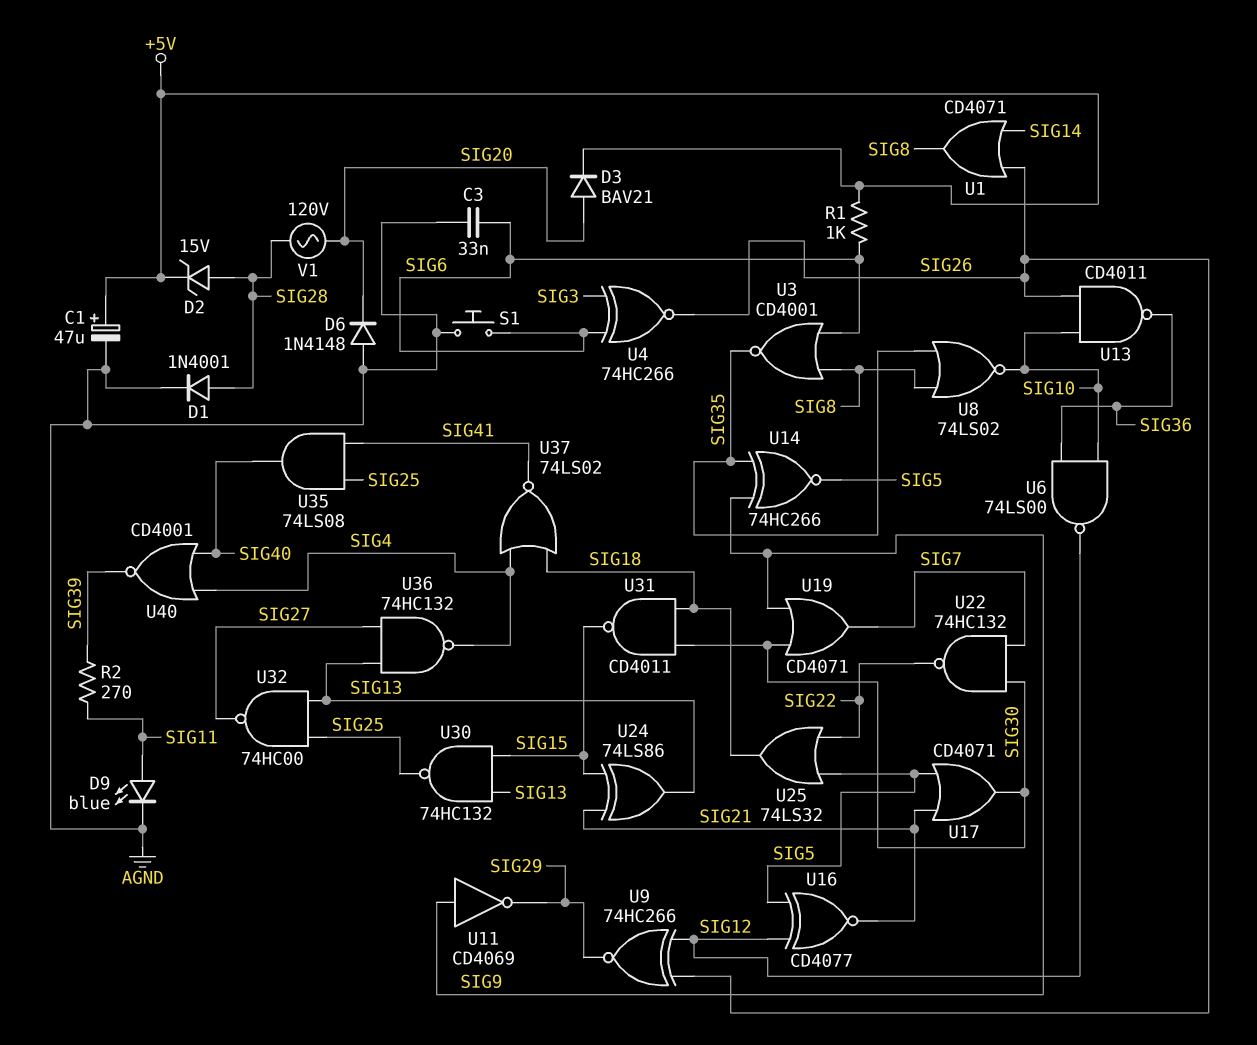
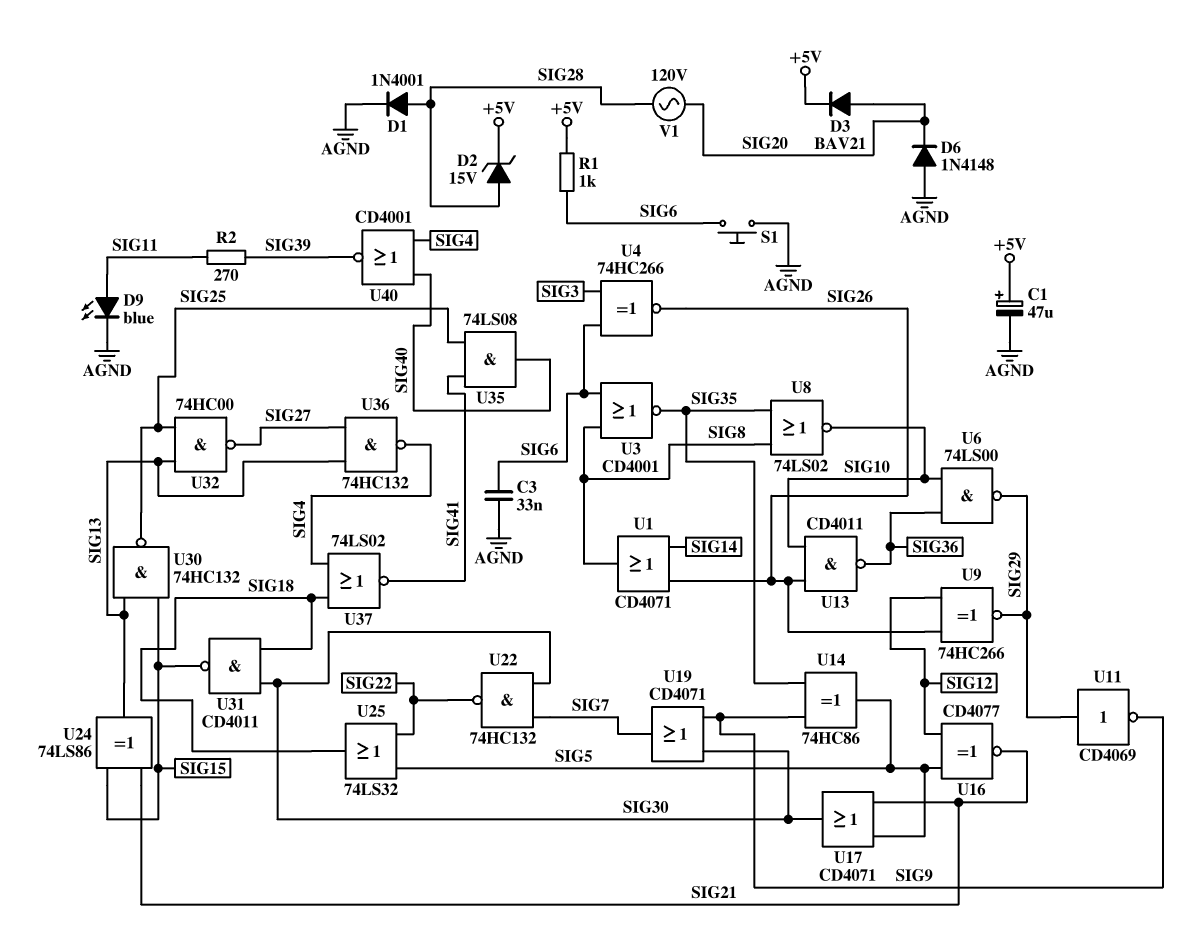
U6: NAND 74LS00 (in SIG10, in SIG36, out SIG12) -> NAND 74LS00 (in SIG10, in SIG36, out SIG29)
U11: NOT CD4069 (in SIG9, out SIG29) -> NOT CD4069 (in SIG29, out SIG9)
U14: XNOR 74HC266 (in SIG9, in SIG35, out SIG5) -> XOR 74HC86 (in SIG9, in SIG35, out SIG5)

